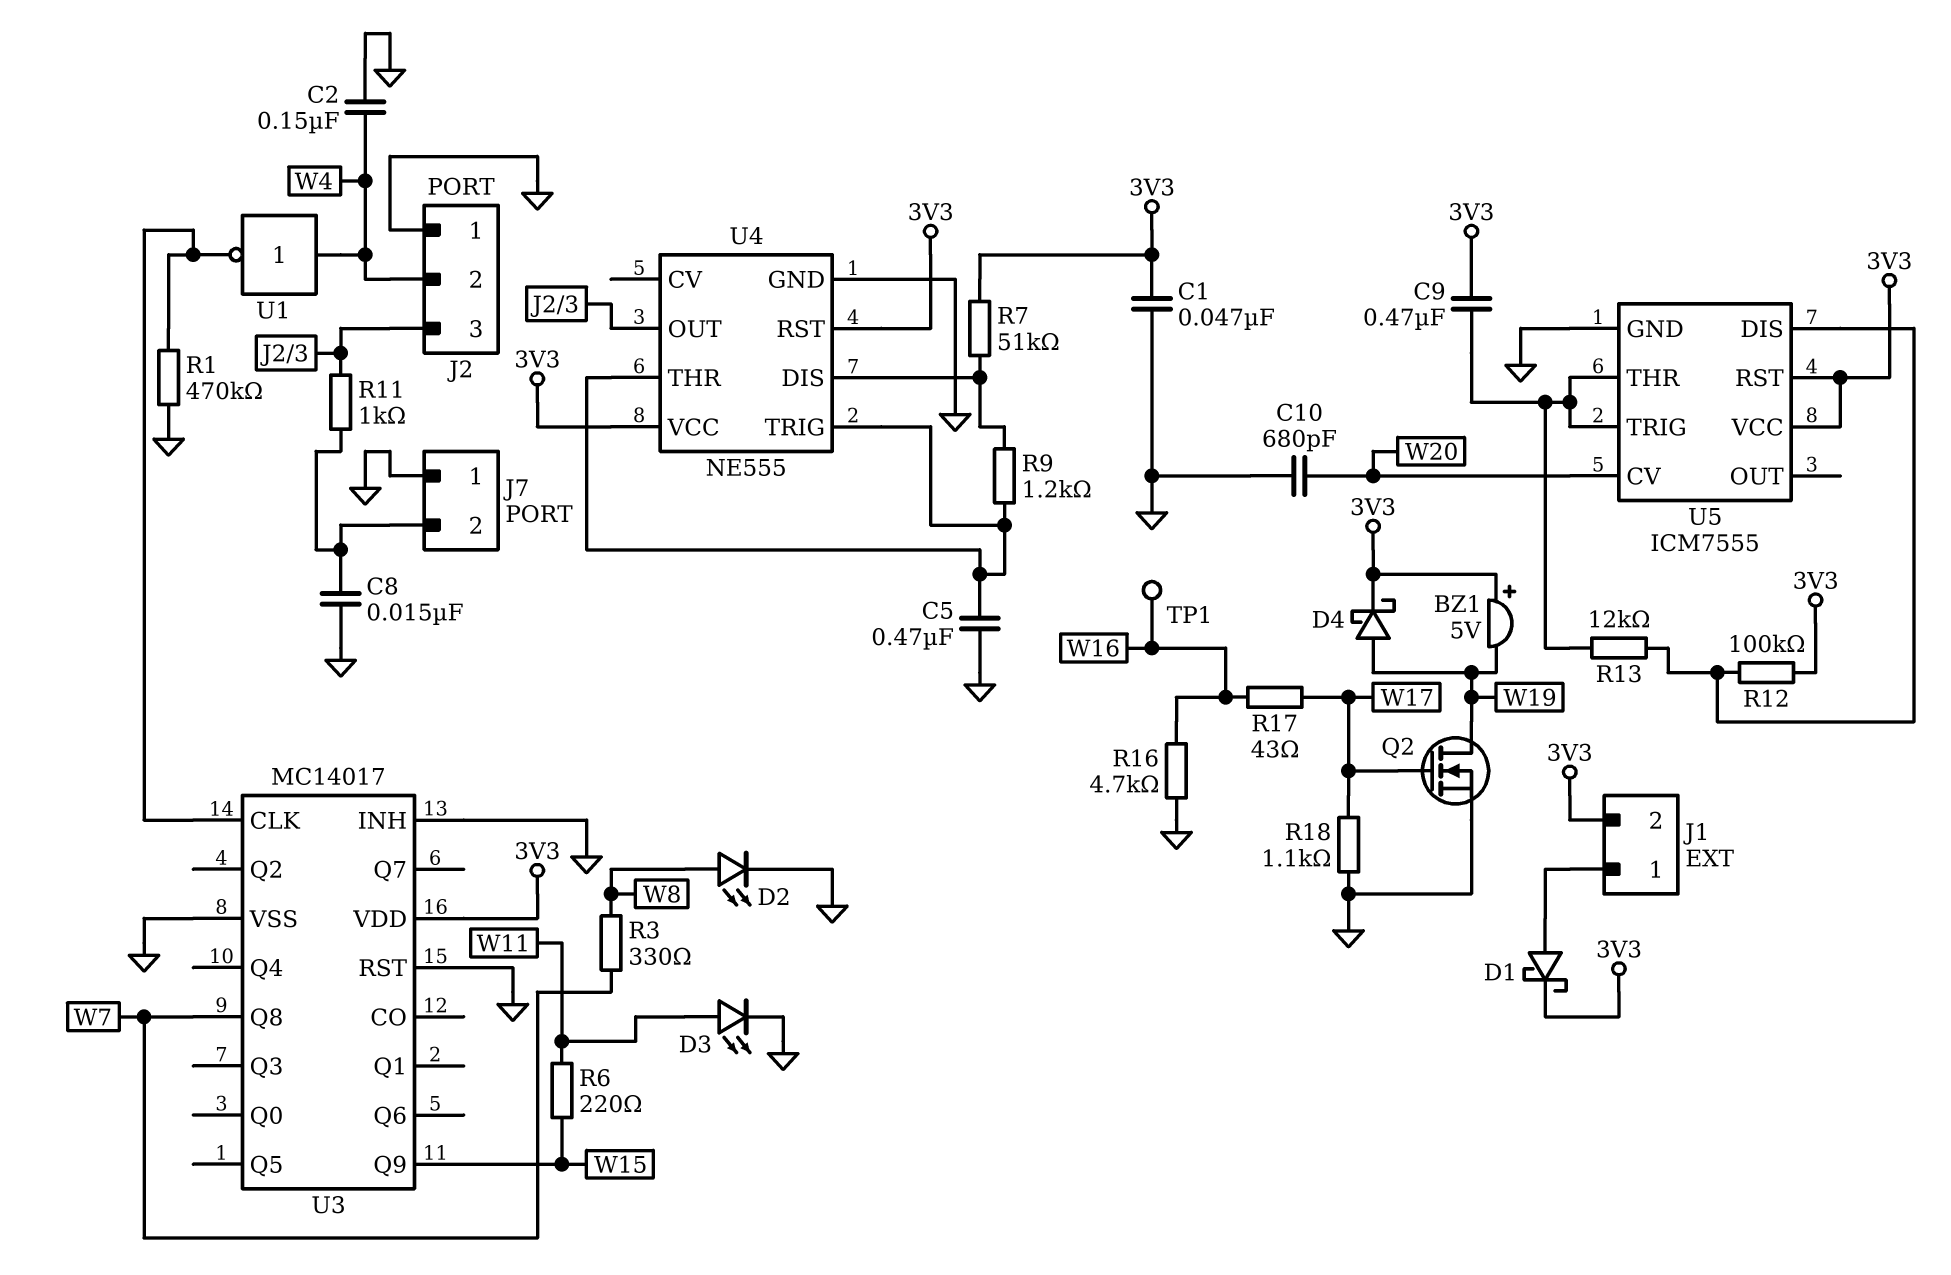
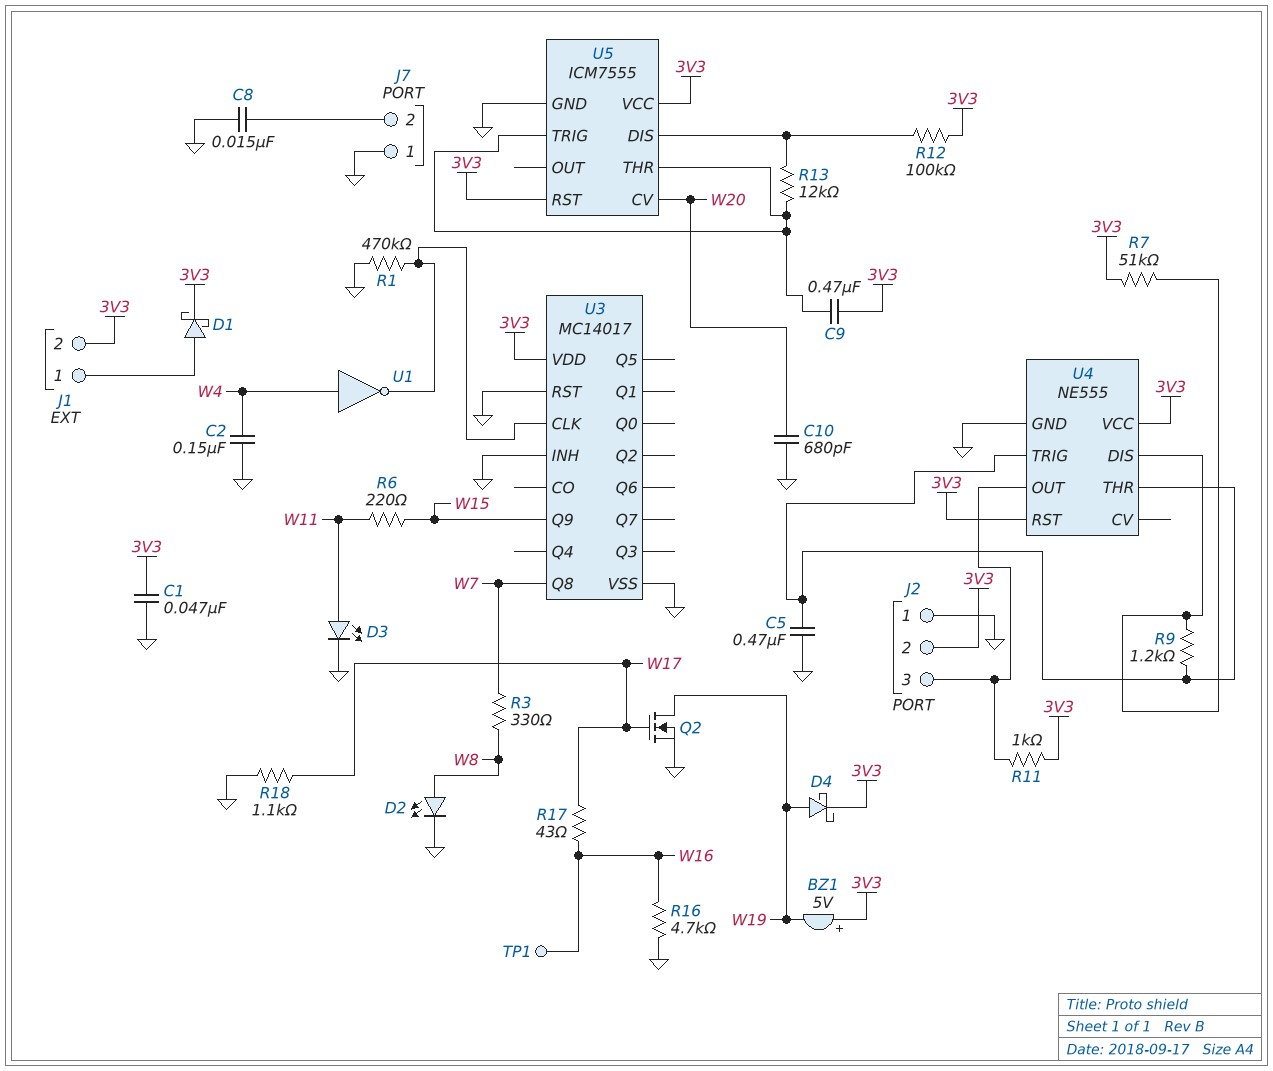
J2 pin 2: W4 -> 3V3
R11: 1k (J2/3, J7/2) -> 1k (3V3, J2/3)

